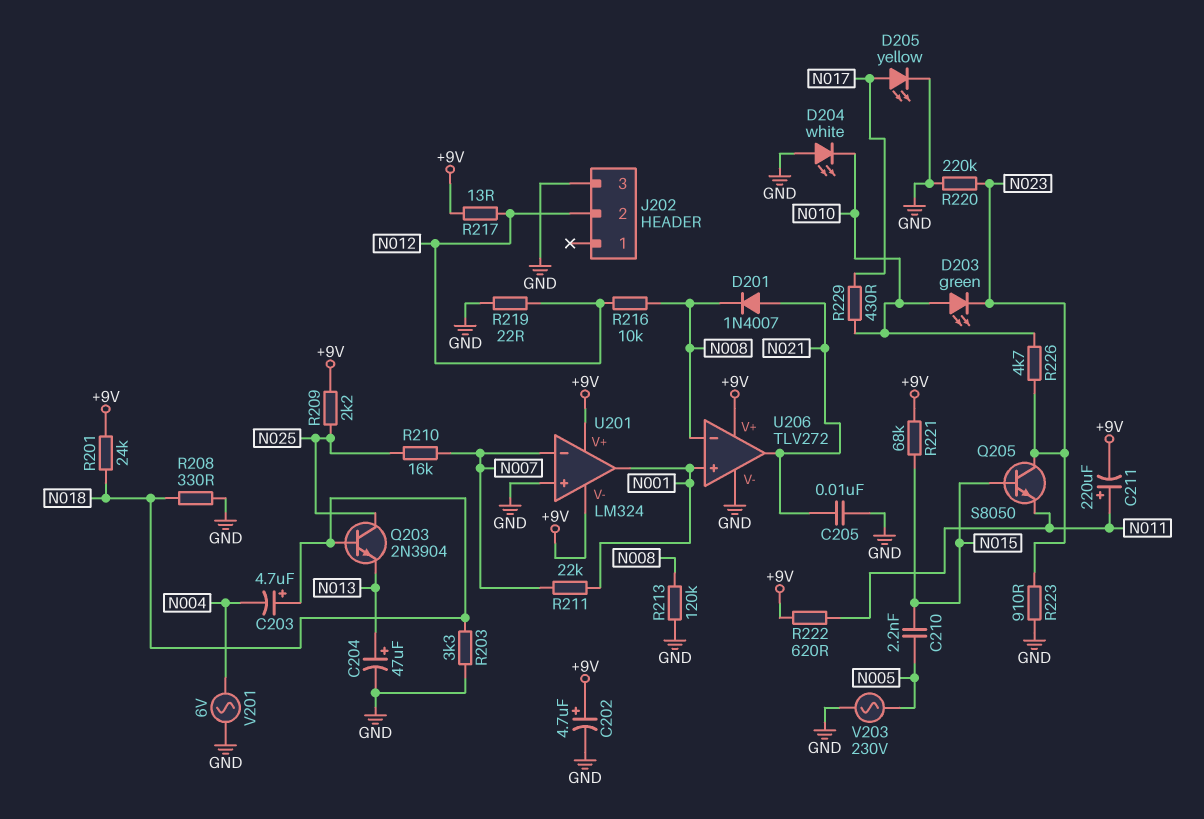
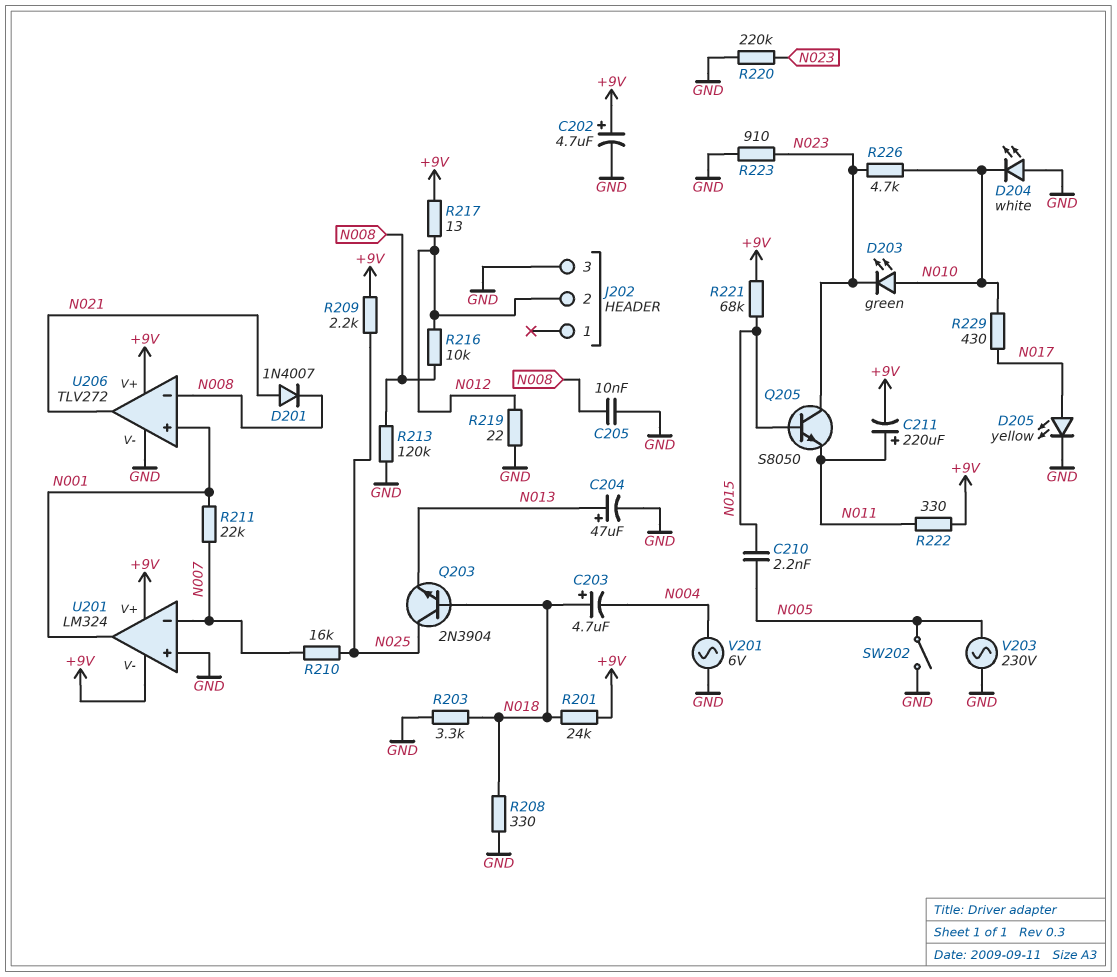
C205: 10nF (GND, N021) -> 10nF (GND, N008)
R222: 620 (+9V, N011) -> 330 (+9V, N011)
SW202: none -> switch (GND, N005)

